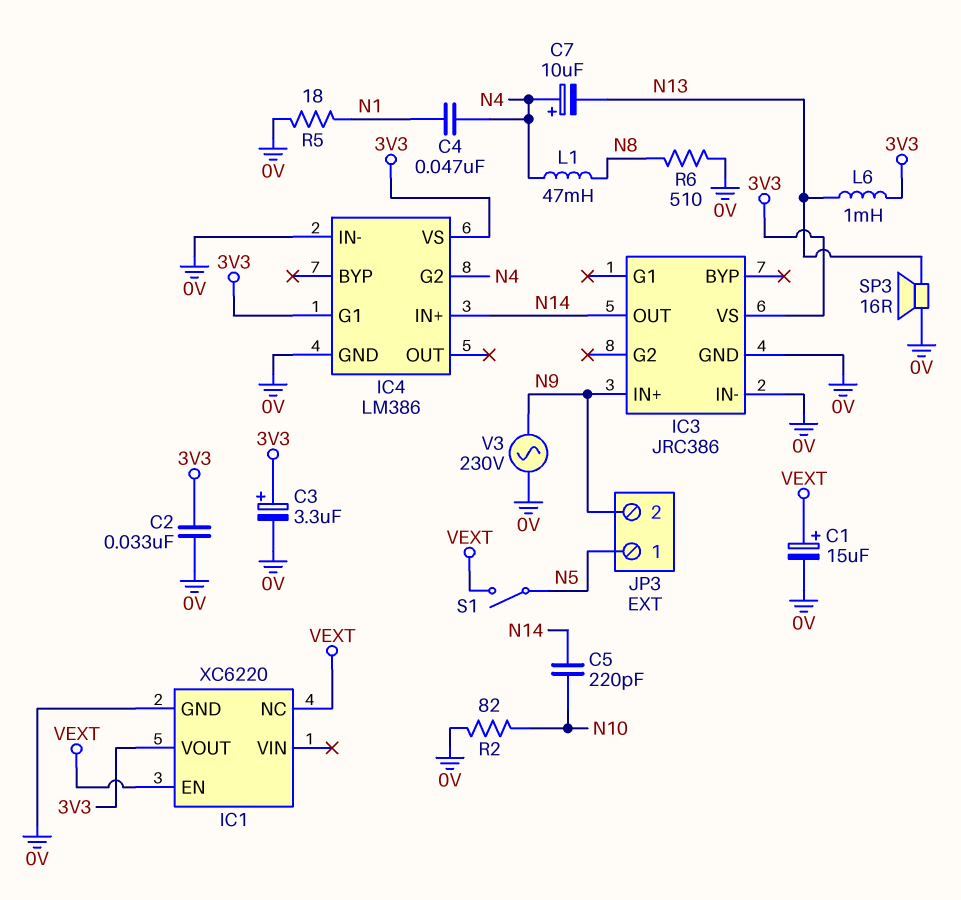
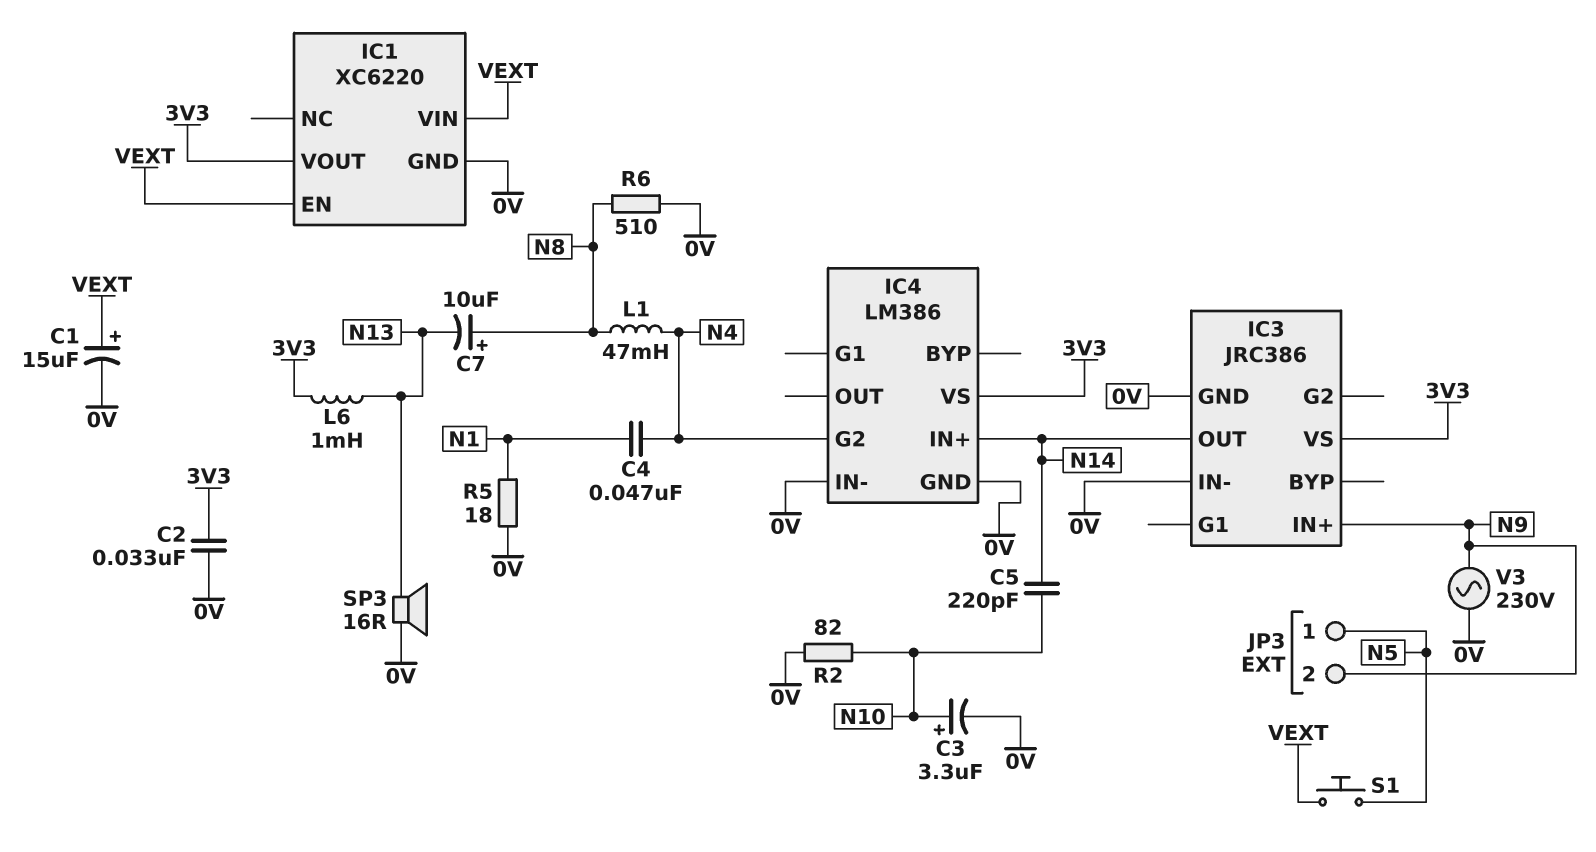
C3: 3.3uF (plus 3V3, minus 0V) -> 3.3uF (plus N10, minus 0V)
C7: 10uF (plus N4, minus N13) -> 10uF (plus N8, minus N13)
IC1 pin NC: VEXT -> none
IC1 pin VIN: none -> VEXT
IC4 pin G1: 3V3 -> none
S1: switch (N5, VEXT) -> button (N5, VEXT)

